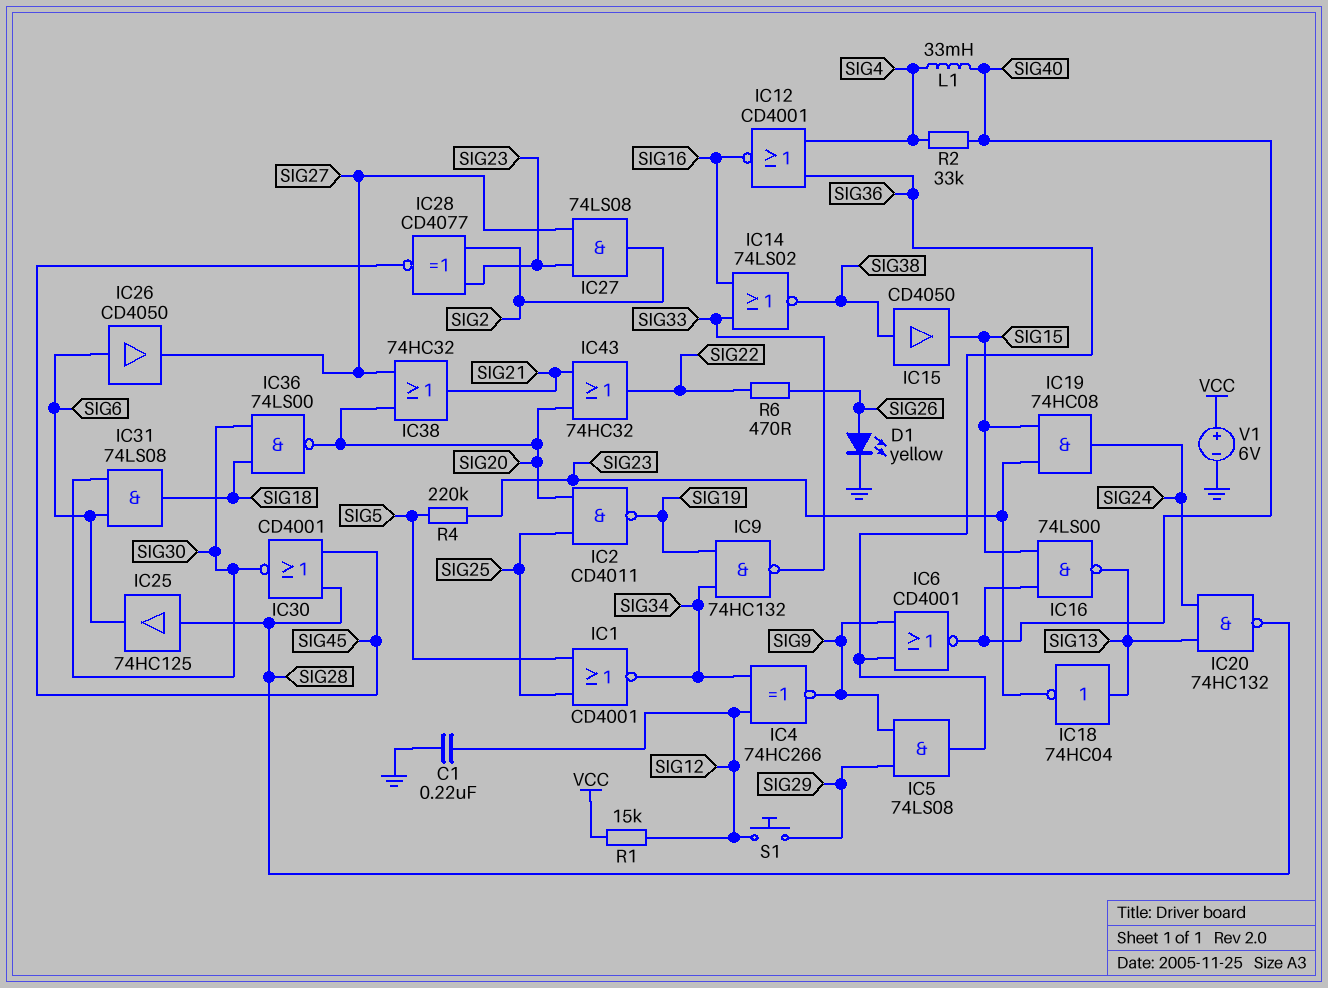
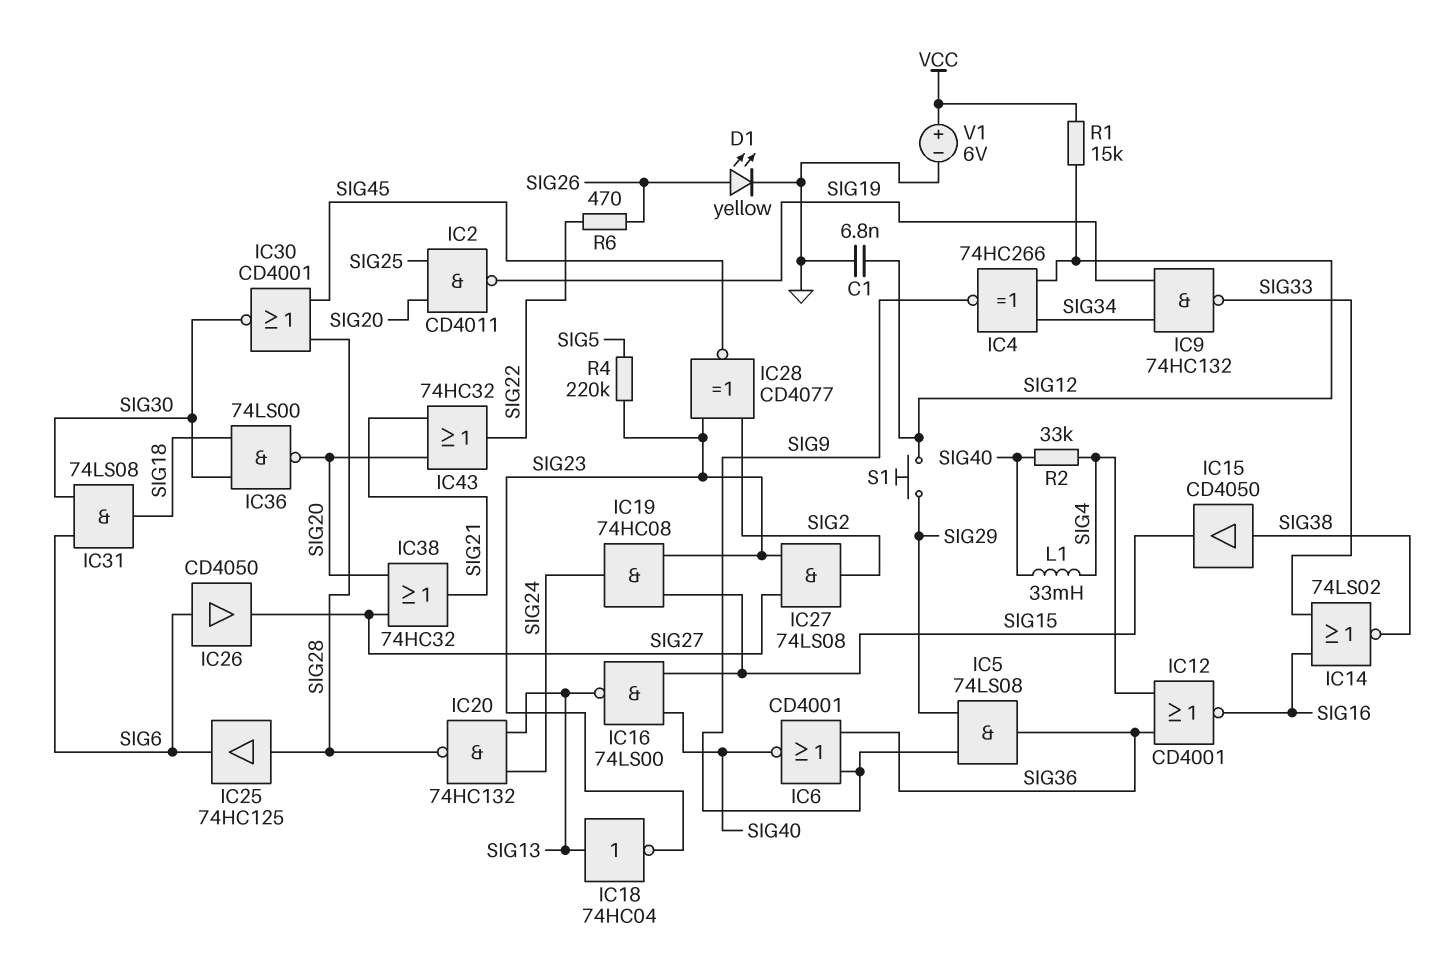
C1: 220nF (GND, SIG12) -> 6.8nF (GND, SIG12)
IC1: NOR CD4001 (in SIG5, in SIG25, out SIG34) -> none

